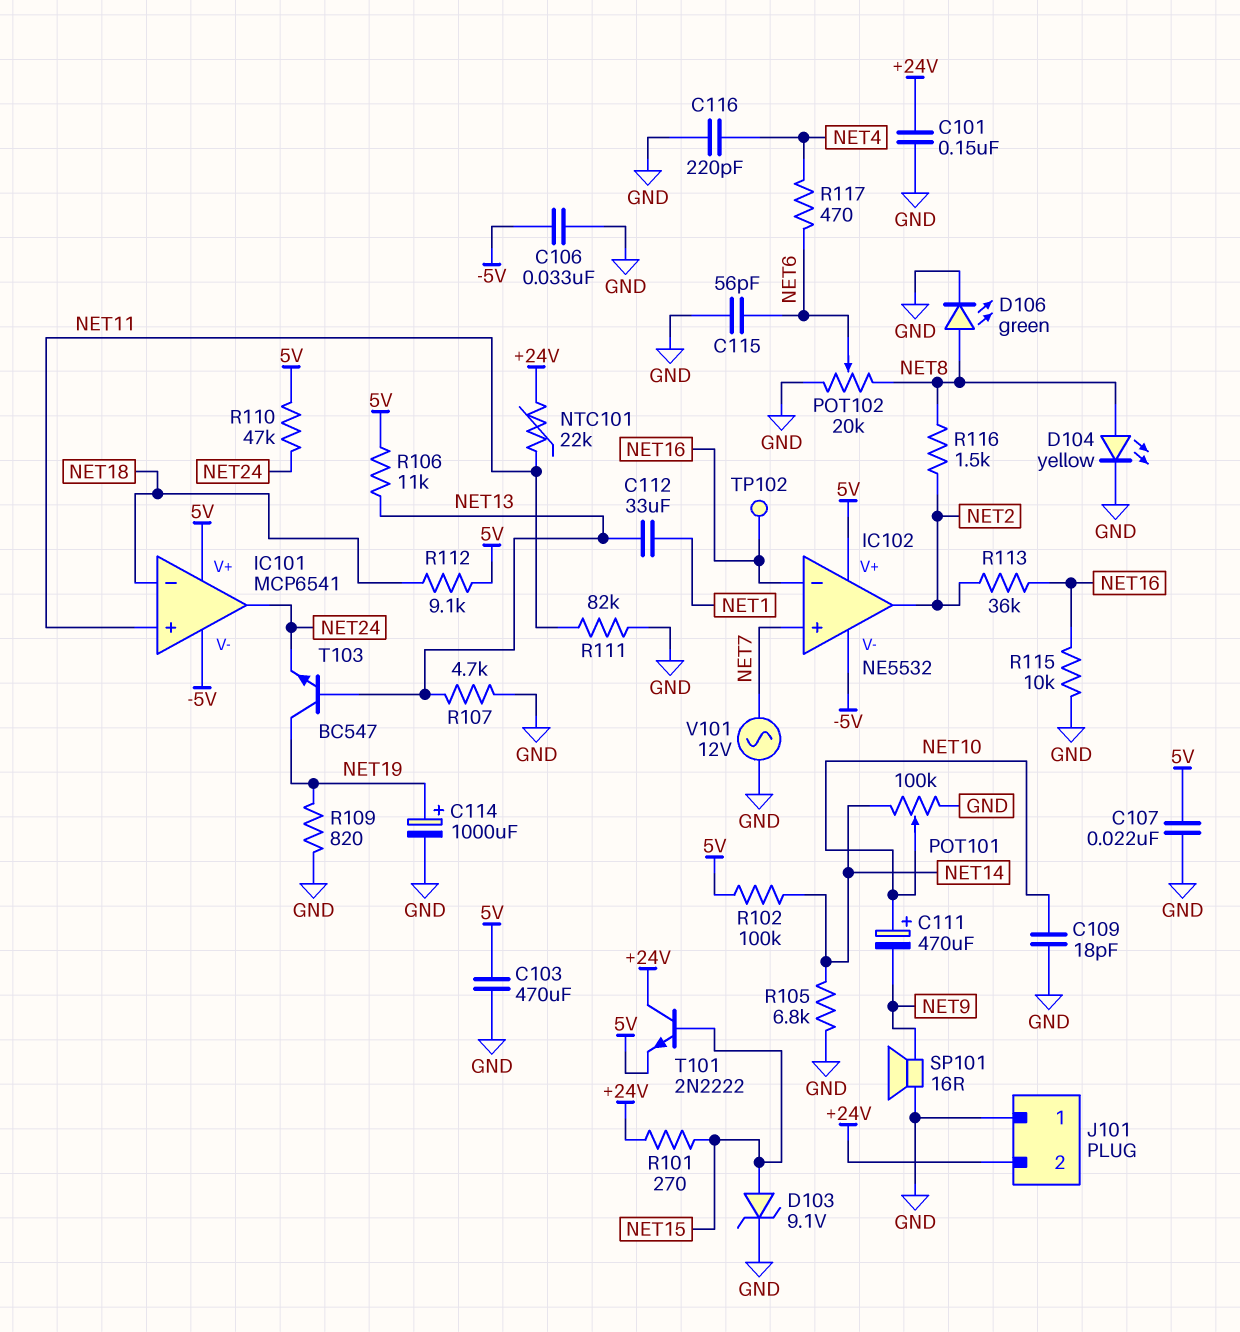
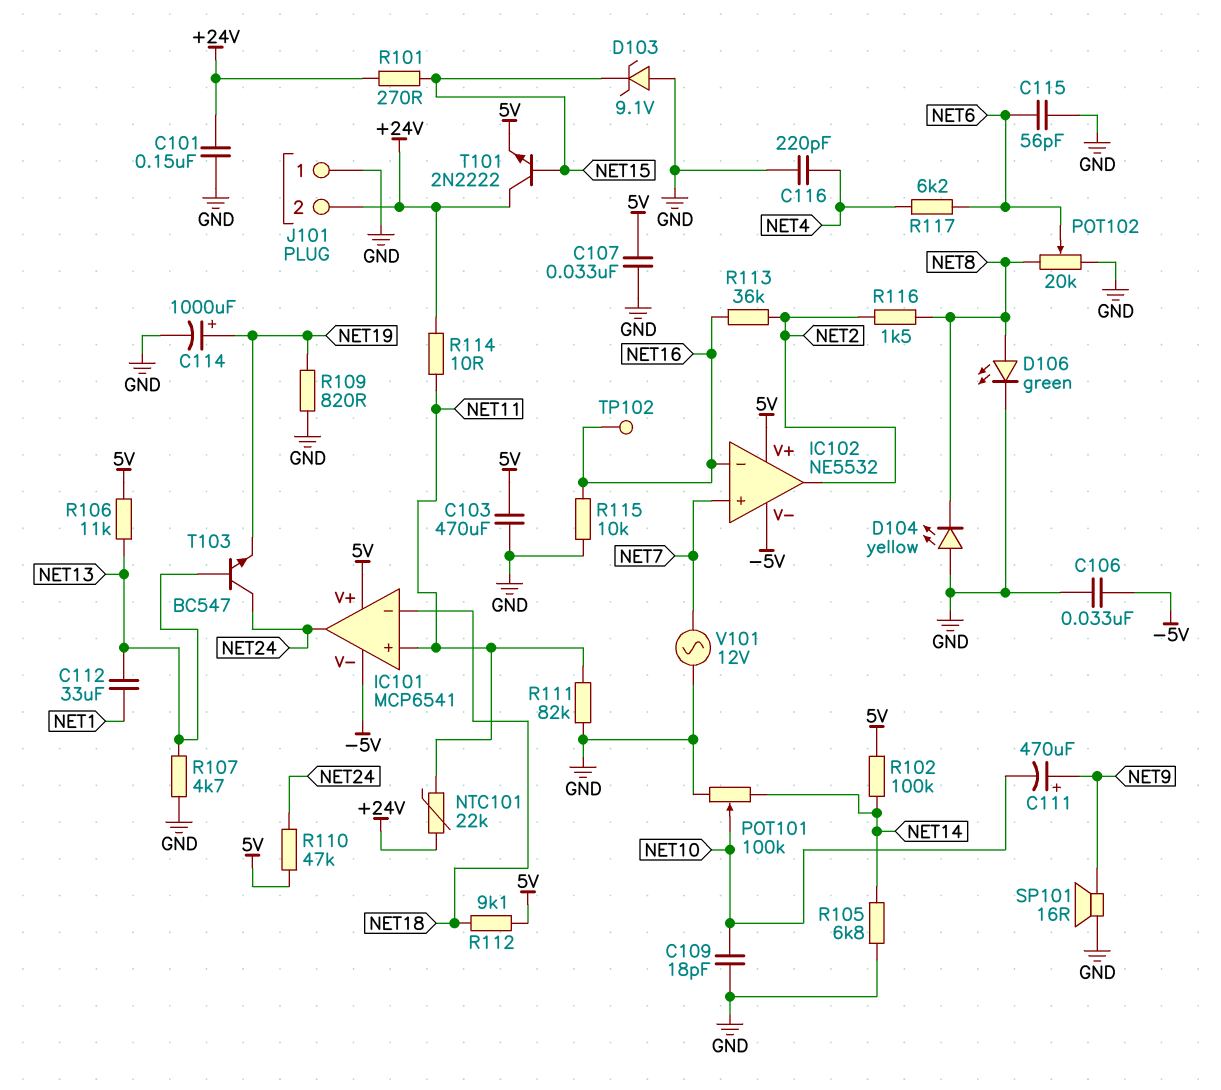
C107: 22nF (5V, GND) -> 33nF (5V, GND)
C111: 470uF (plus NET10, minus NET9) -> 470uF (plus NET9, minus NET10)
D103: zener 9.1V (A NET15, K GND) -> zener 9.1V (A GND, K NET15)
D104: LED yellow (A NET8, K GND) -> LED yellow (A GND, K NET8)
R114: none -> 10 (+24V, NET11)
R117: 470 (NET4, NET6) -> 6.2k (NET4, NET6)
T103: NPN BC547 (B NET13, C NET19, E NET24) -> NPN BC547 (B NET13, C NET24, E NET19)

